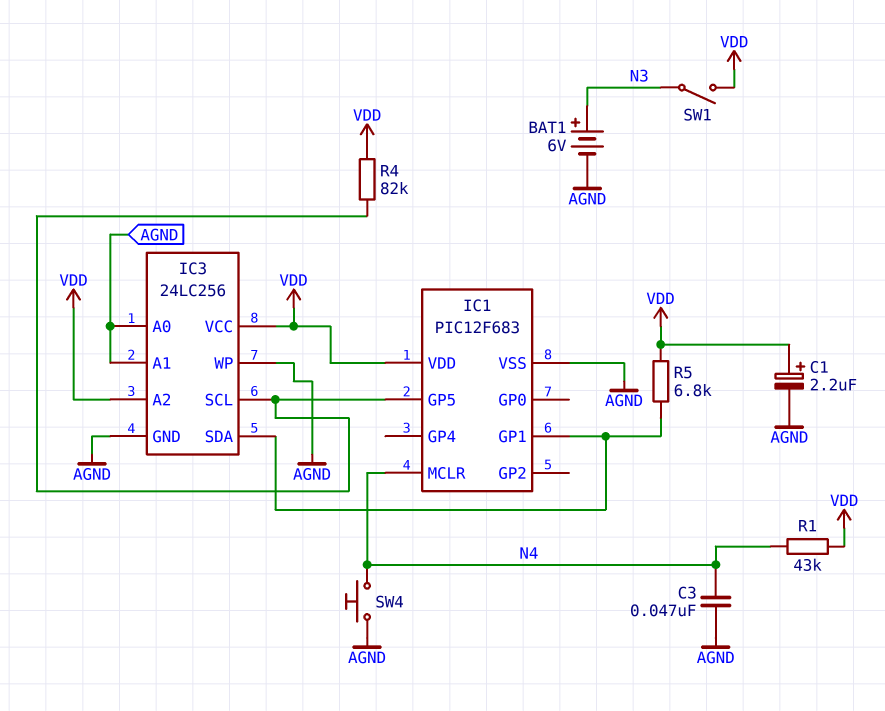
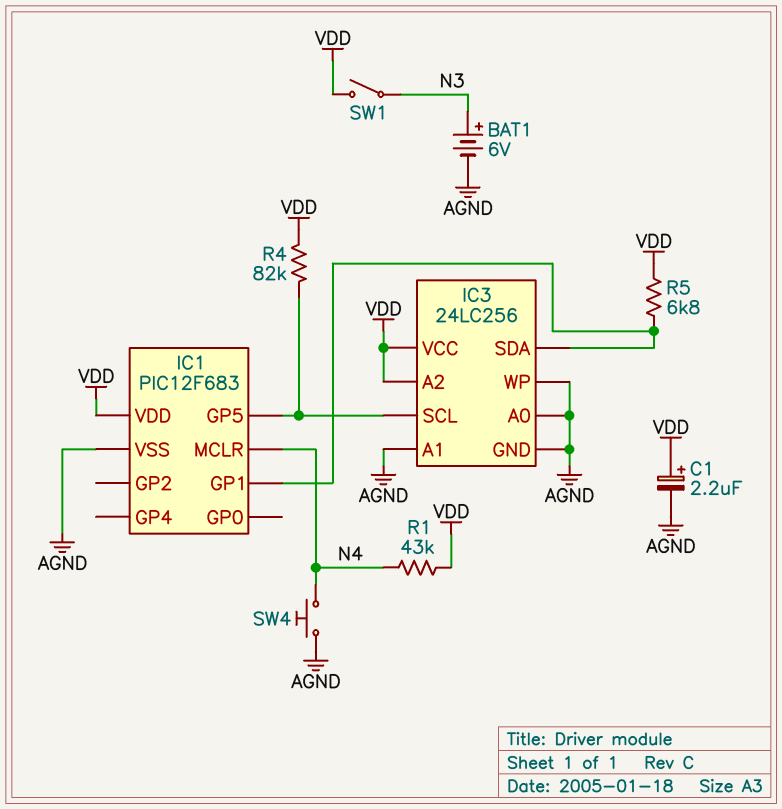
C3: 47nF (AGND, N4) -> none

